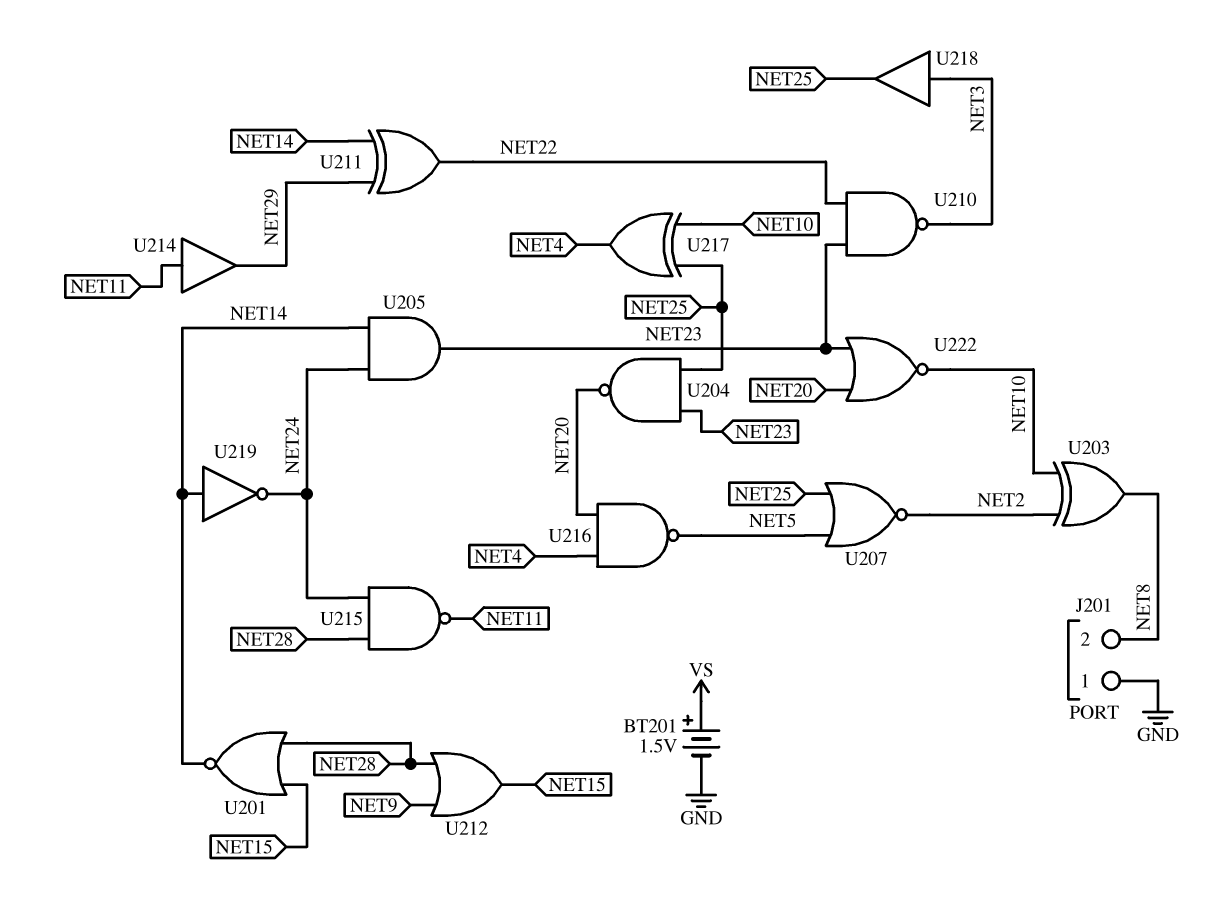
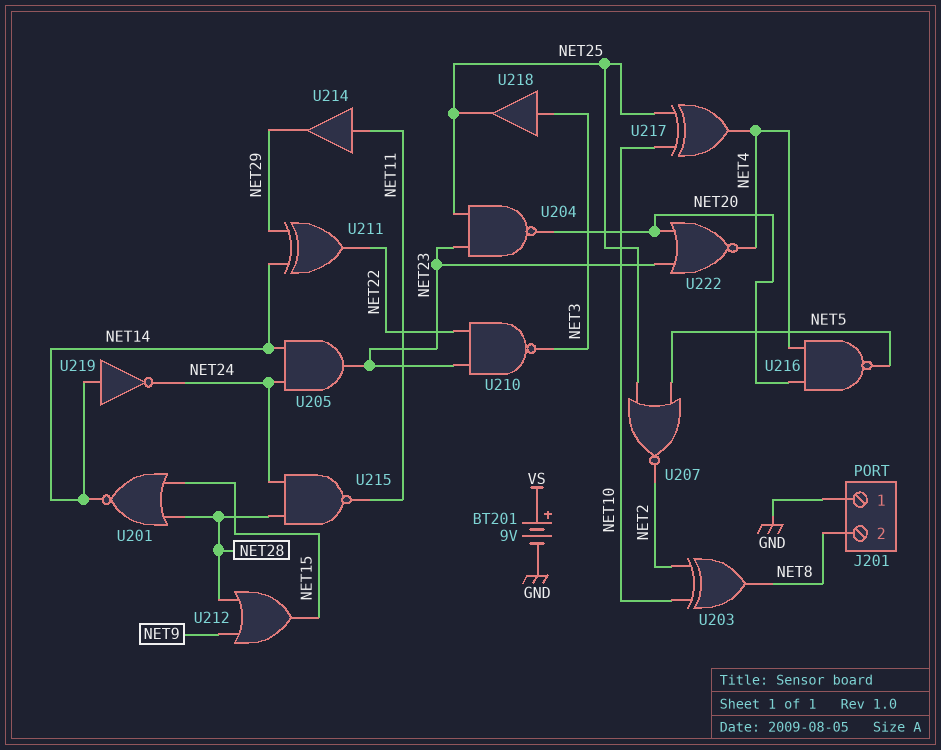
BT201: 1.5V (plus VS, minus GND) -> 9V (plus VS, minus GND)
U222: NOR (in NET20, in NET23, out NET10) -> NOR (in NET20, in NET23, out NET4)

